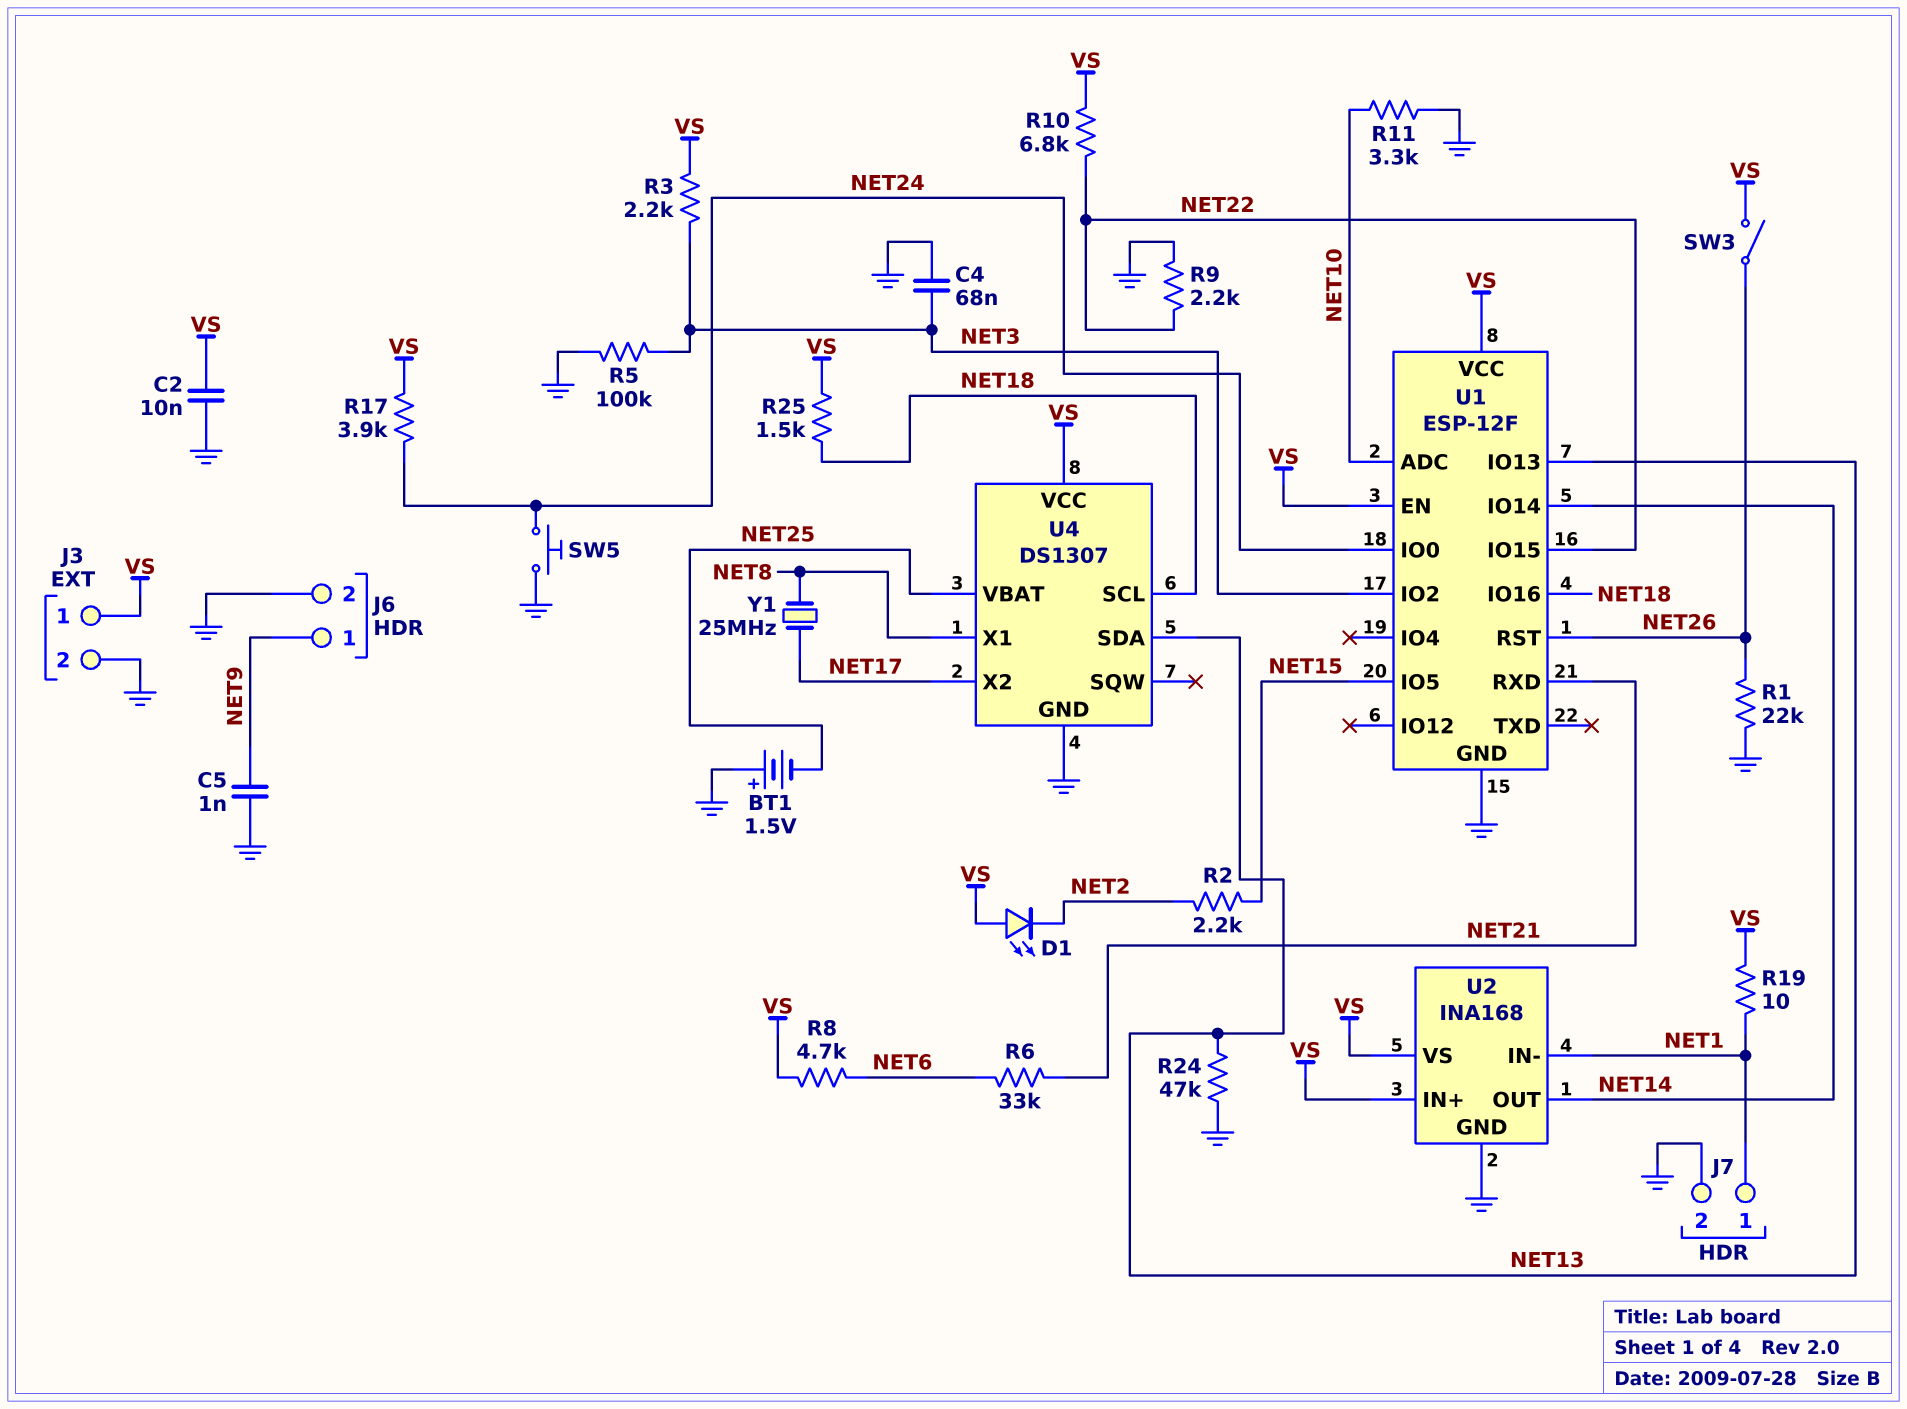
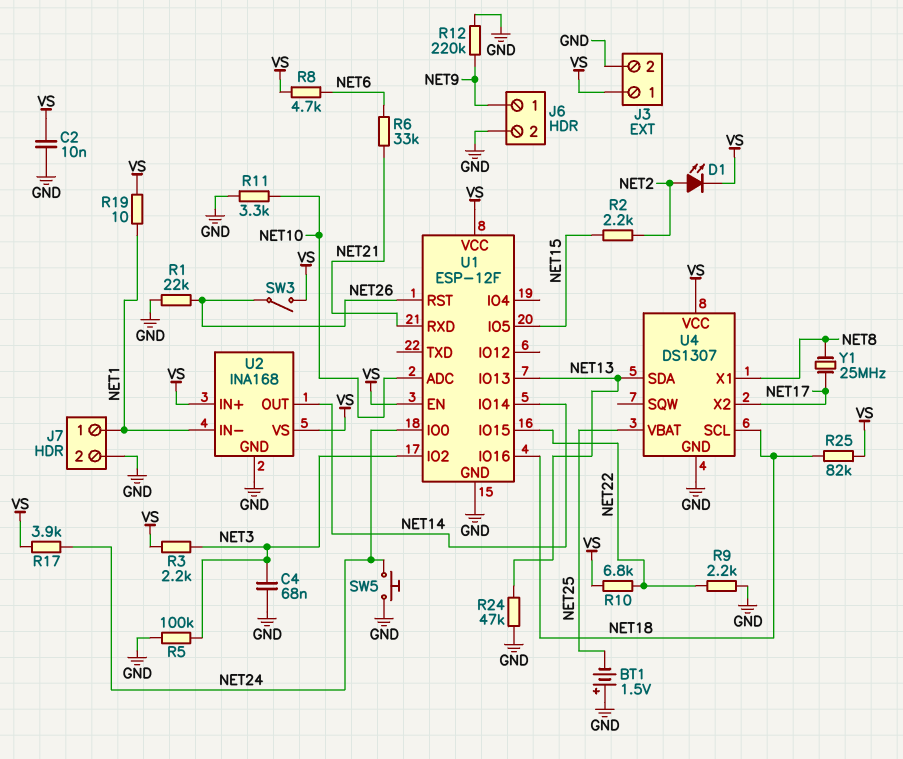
C5: 1nF (GND, NET9) -> none
D1: LED (A VS, K NET2) -> LED (A NET2, K VS)
R12: none -> 220k (GND, NET9)
R25: 1.5k (NET18, VS) -> 82k (NET18, VS)

